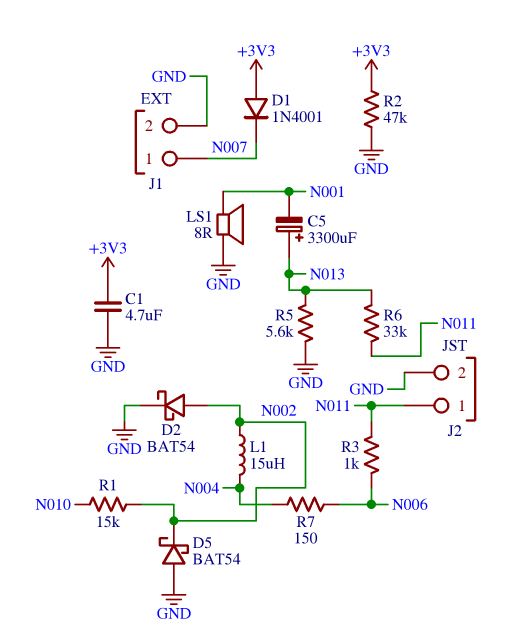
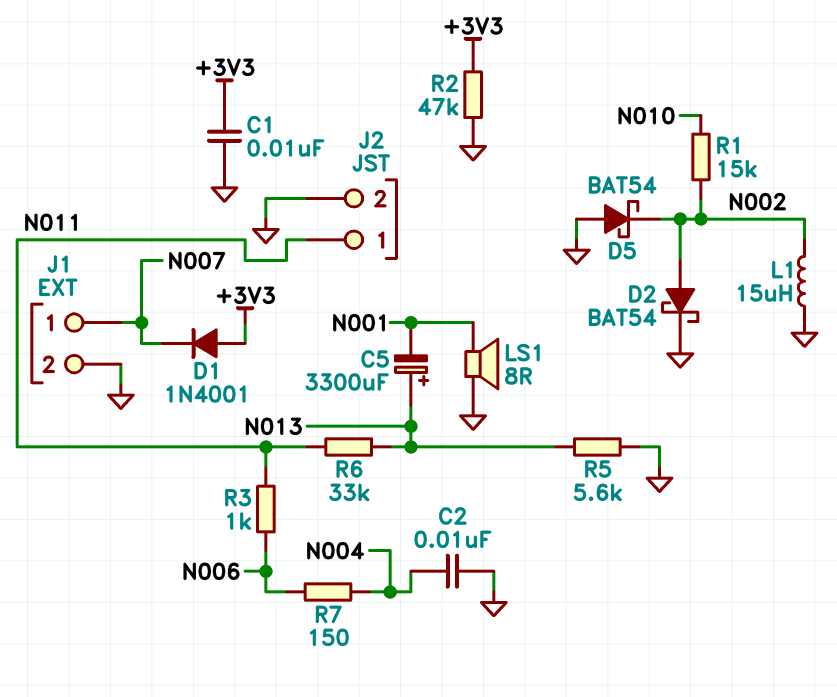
C1: 4.7uF (+3V3, GND) -> 10nF (+3V3, GND)
C2: none -> 10nF (GND, N004)
L1: 15uH (N002, N004) -> 15uH (GND, N002)

